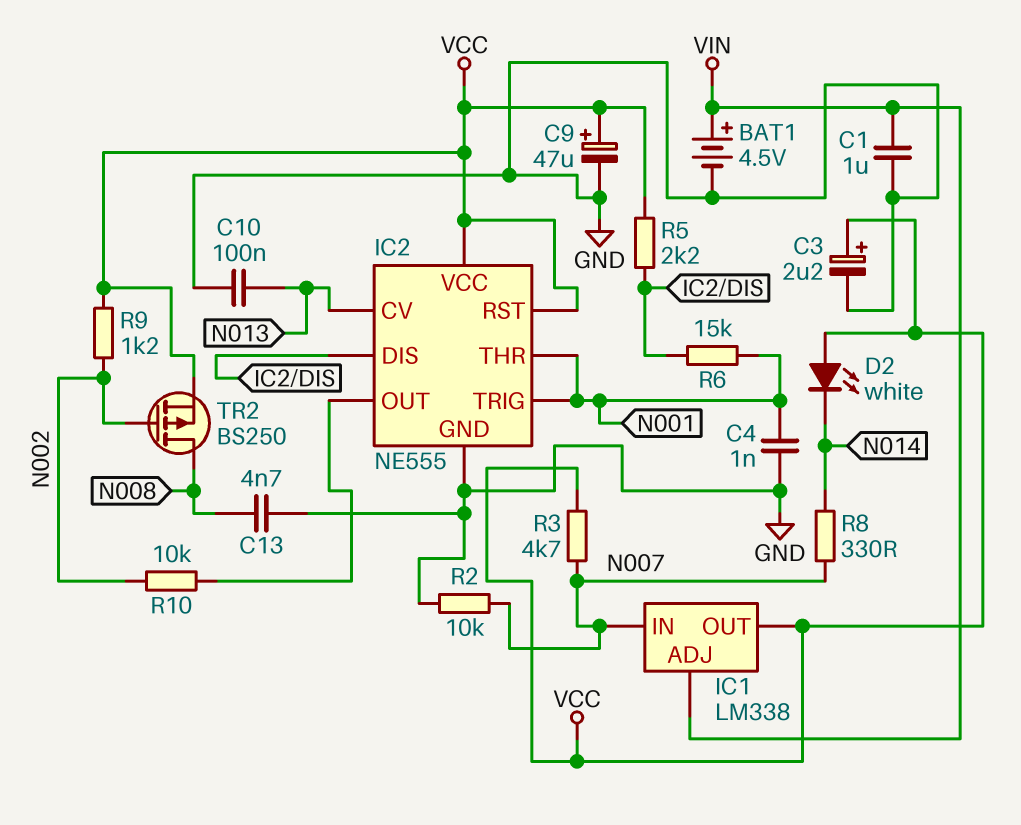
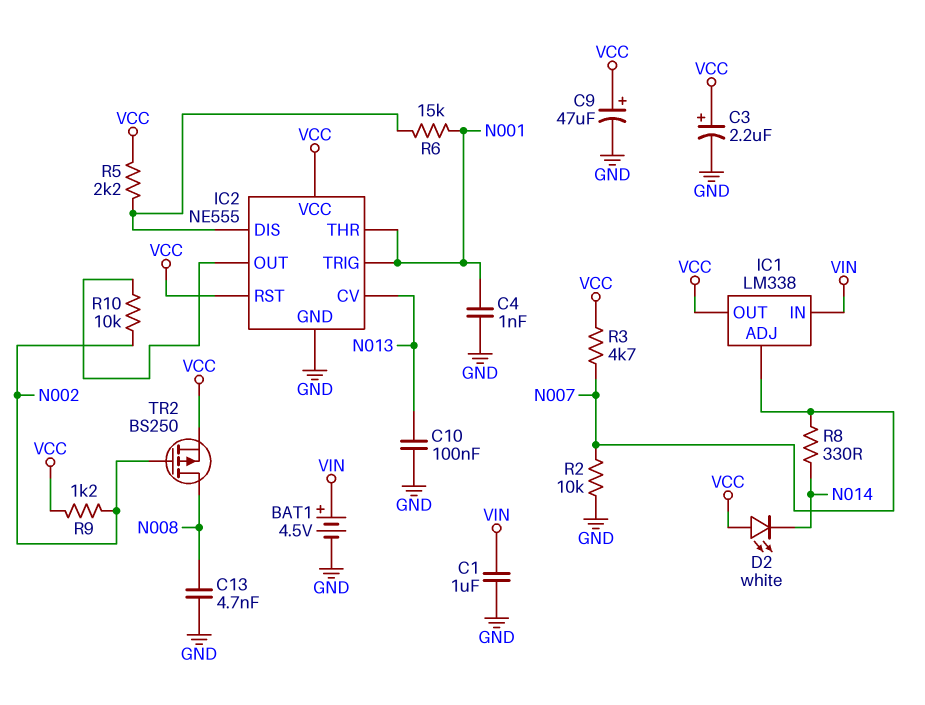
IC1 pin ADJ: VIN -> N007
IC1 pin IN: N007 -> VIN

